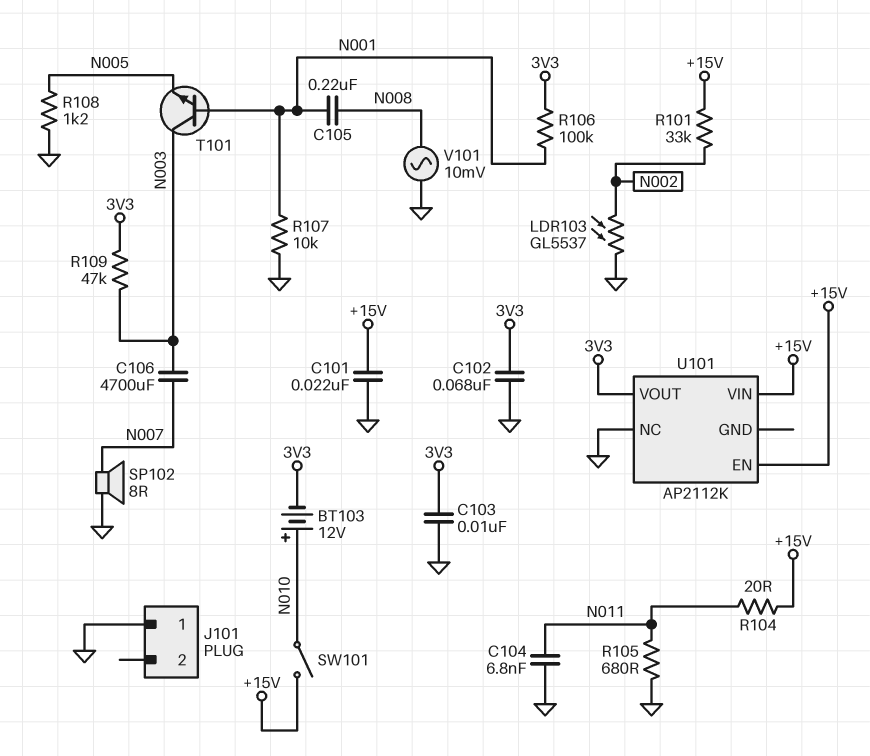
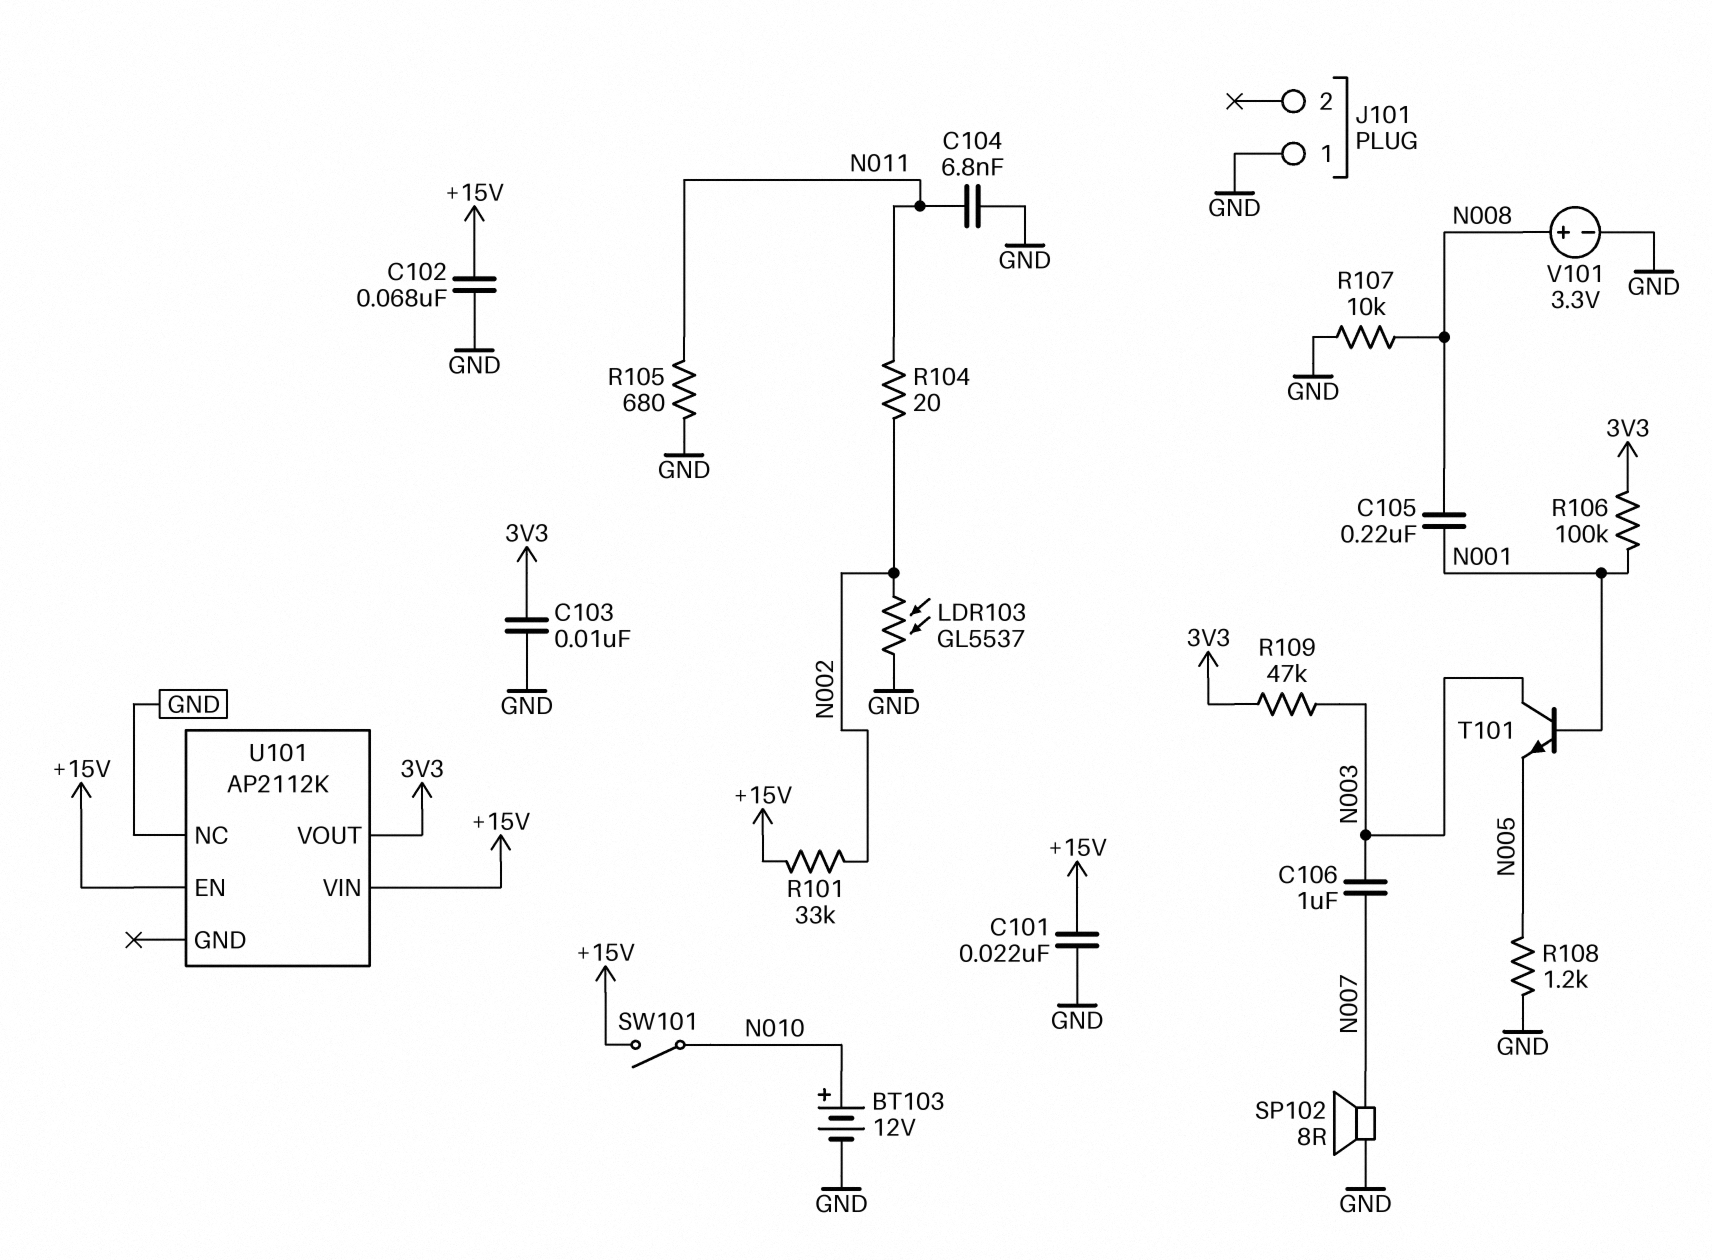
BT103: 12V (plus N010, minus 3V3) -> 12V (plus N010, minus GND)
C102: 68nF (3V3, GND) -> 68nF (+15V, GND)
C106: 4700uF (N003, N007) -> 1uF (N003, N007)
R104: 20 (+15V, N011) -> 20 (N002, N011)
R107: 10k (GND, N001) -> 10k (GND, N008)
V101: AC 10mV (GND, N008) -> 3.3V (plus N008, minus GND)

